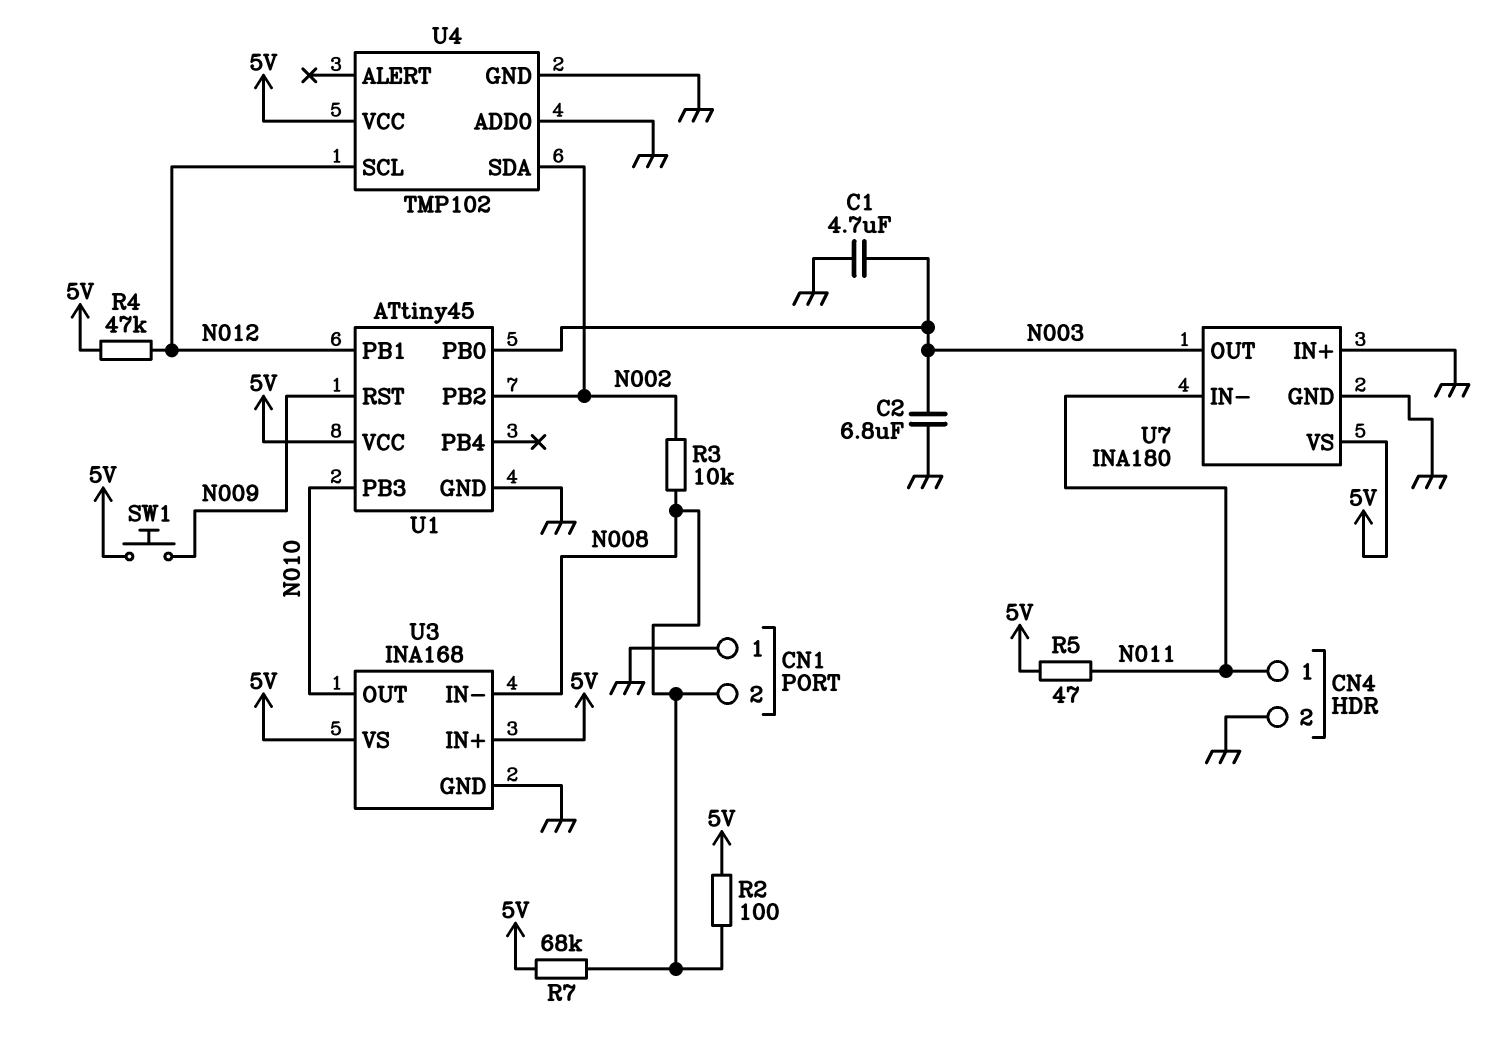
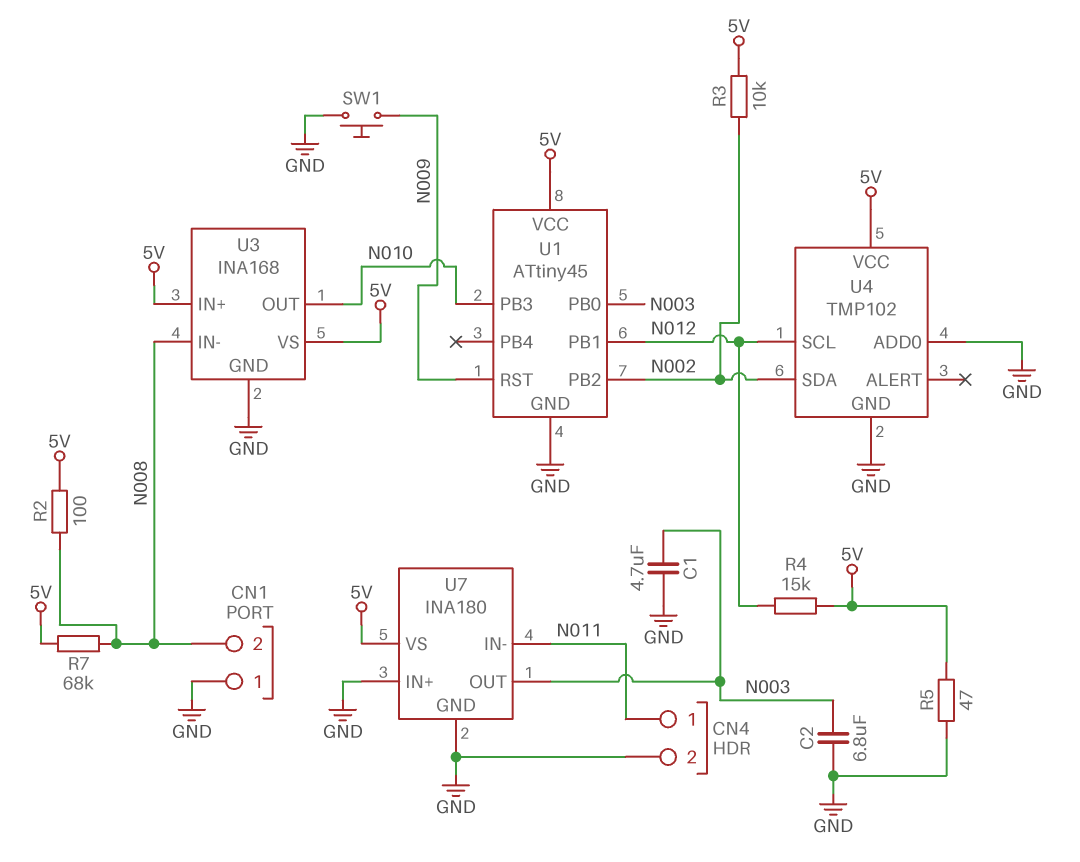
R3: 10k (N002, N008) -> 10k (5V, N002)
R4: 47k (5V, N012) -> 15k (5V, N012)
R5: 47 (5V, N011) -> 47 (5V, GND)
SW1: button (5V, N009) -> button (GND, N009)

